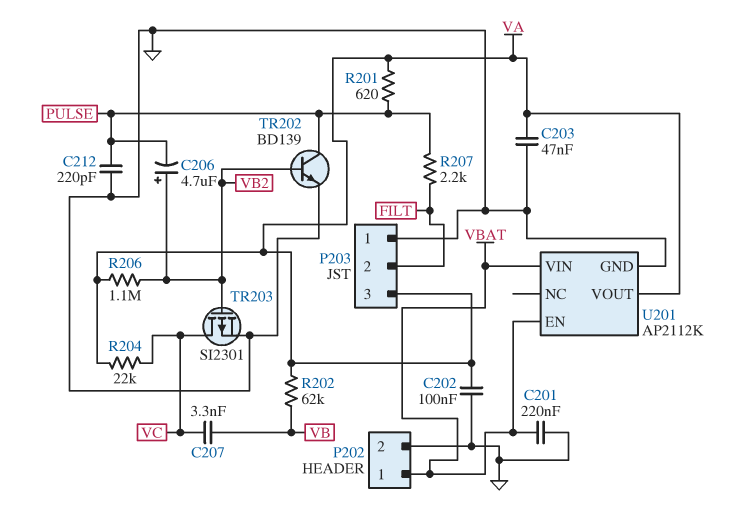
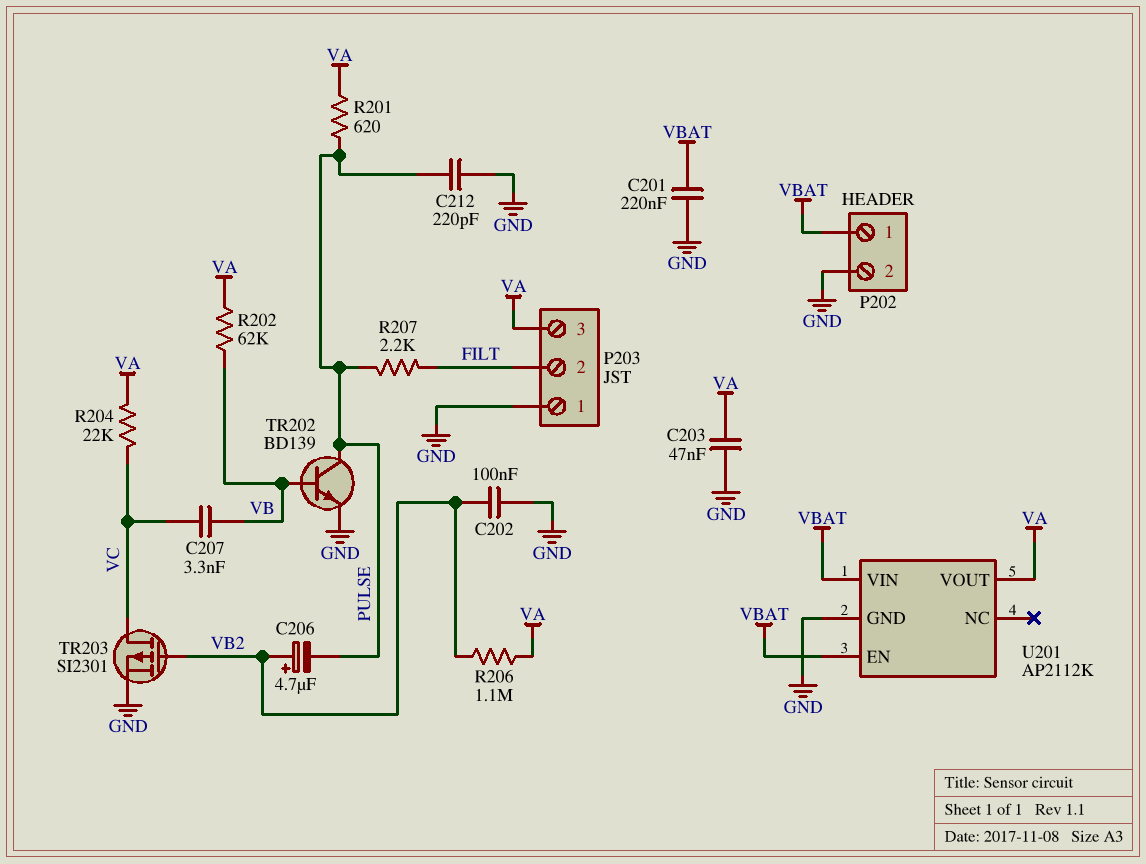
C202: 100nF (GND, VA) -> 100nF (GND, VB2)
TR202: NPN BD139 (B VB2, C PULSE, E GND) -> NPN BD139 (B VB, C PULSE, E GND)

